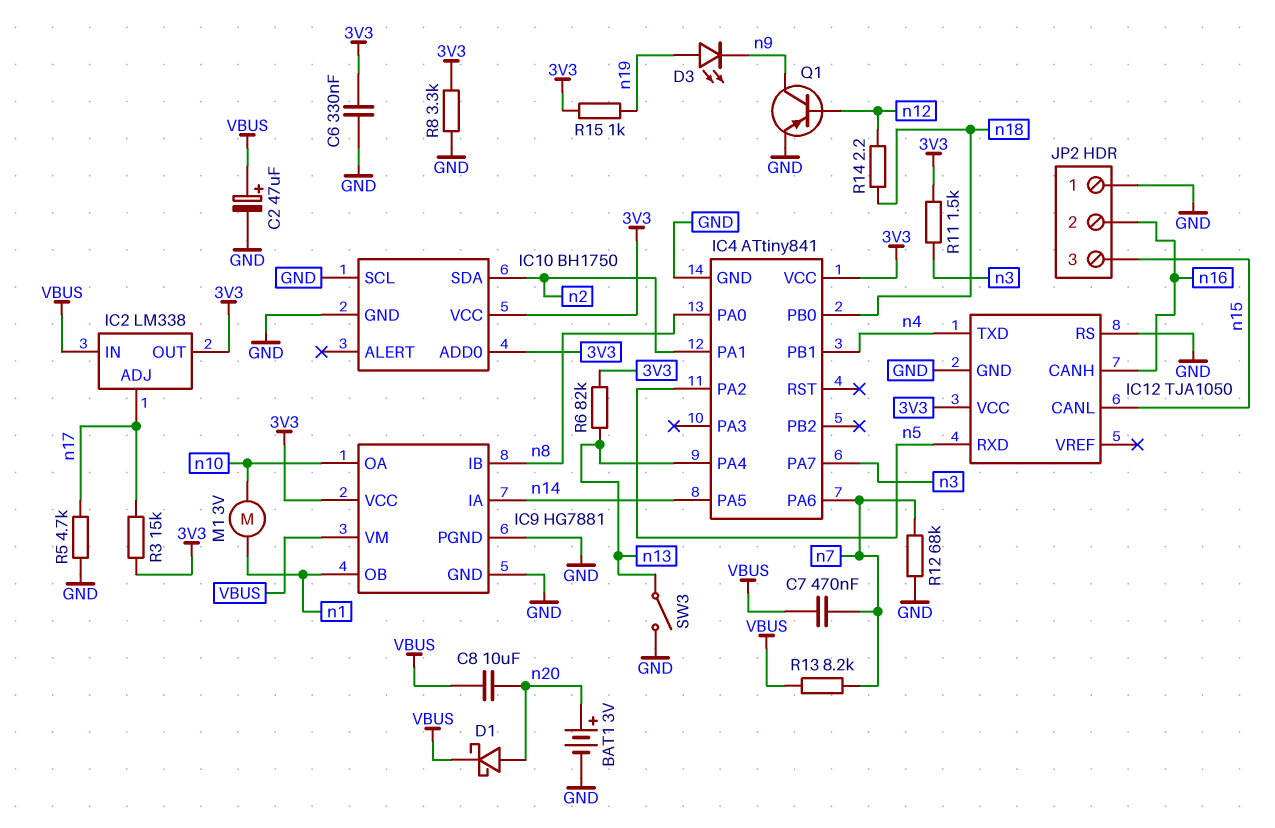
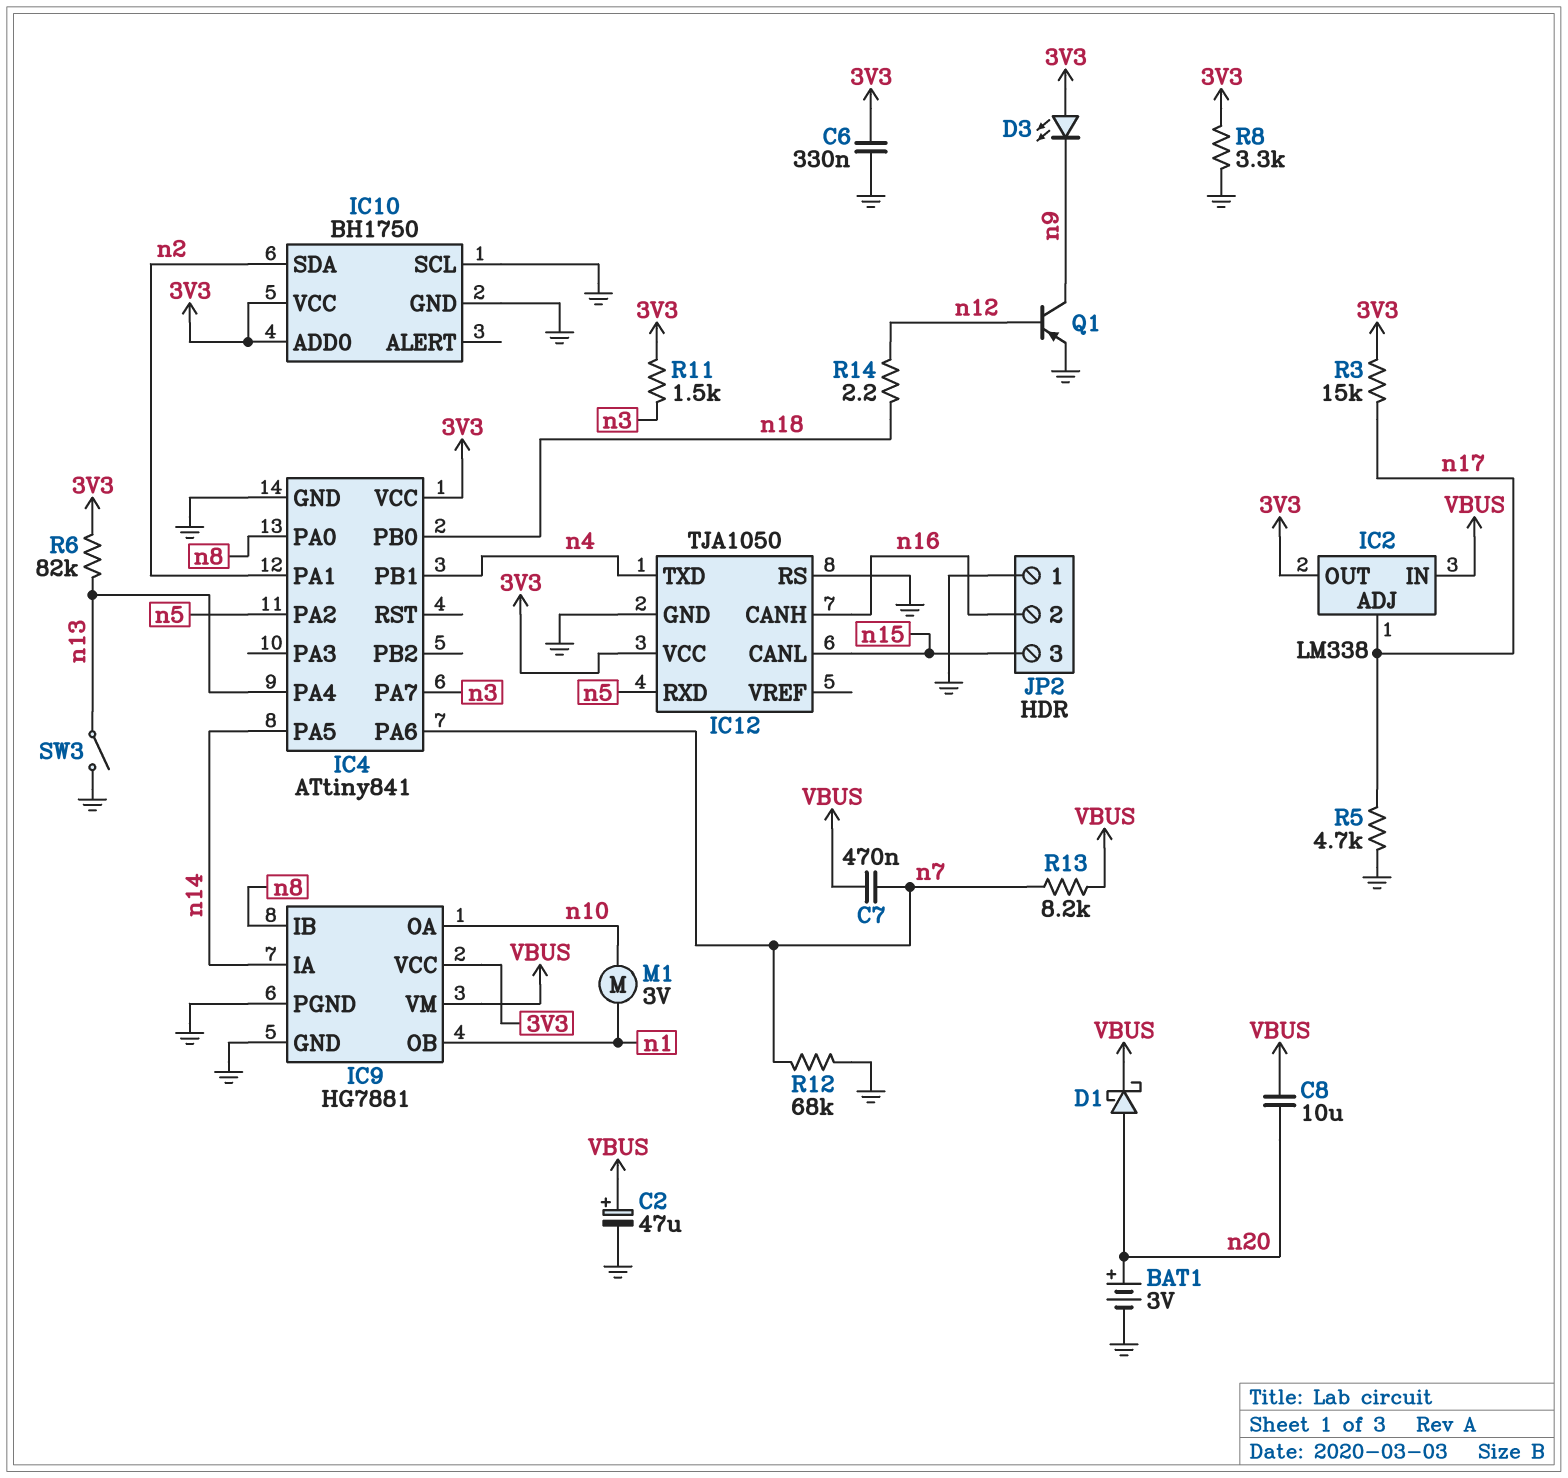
D3: LED (A n19, K n9) -> LED (A 3V3, K n9)
R15: 1k (3V3, n19) -> none

